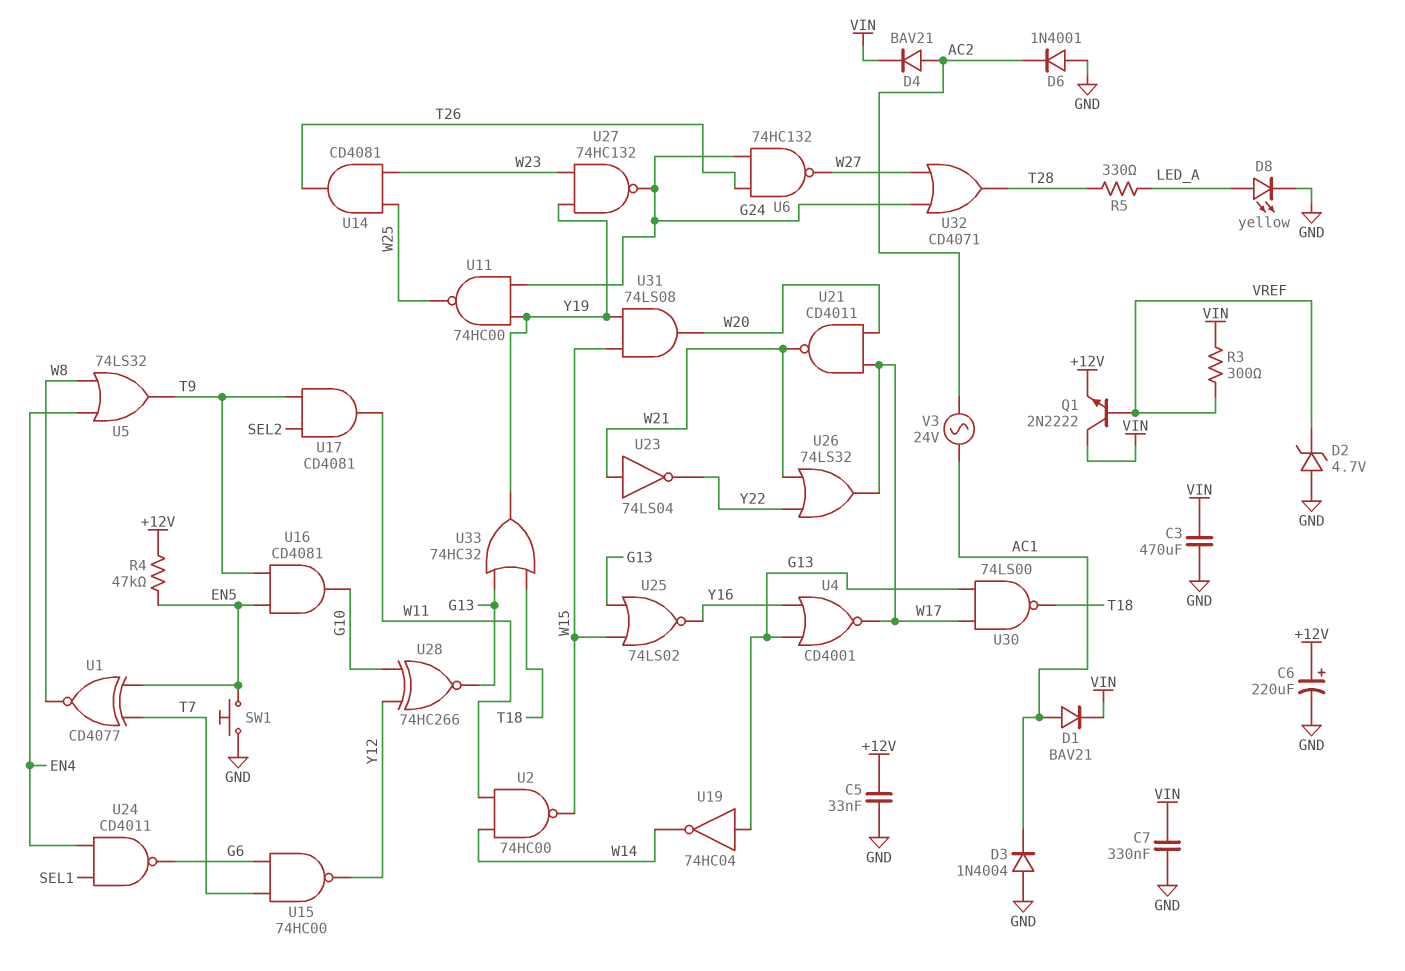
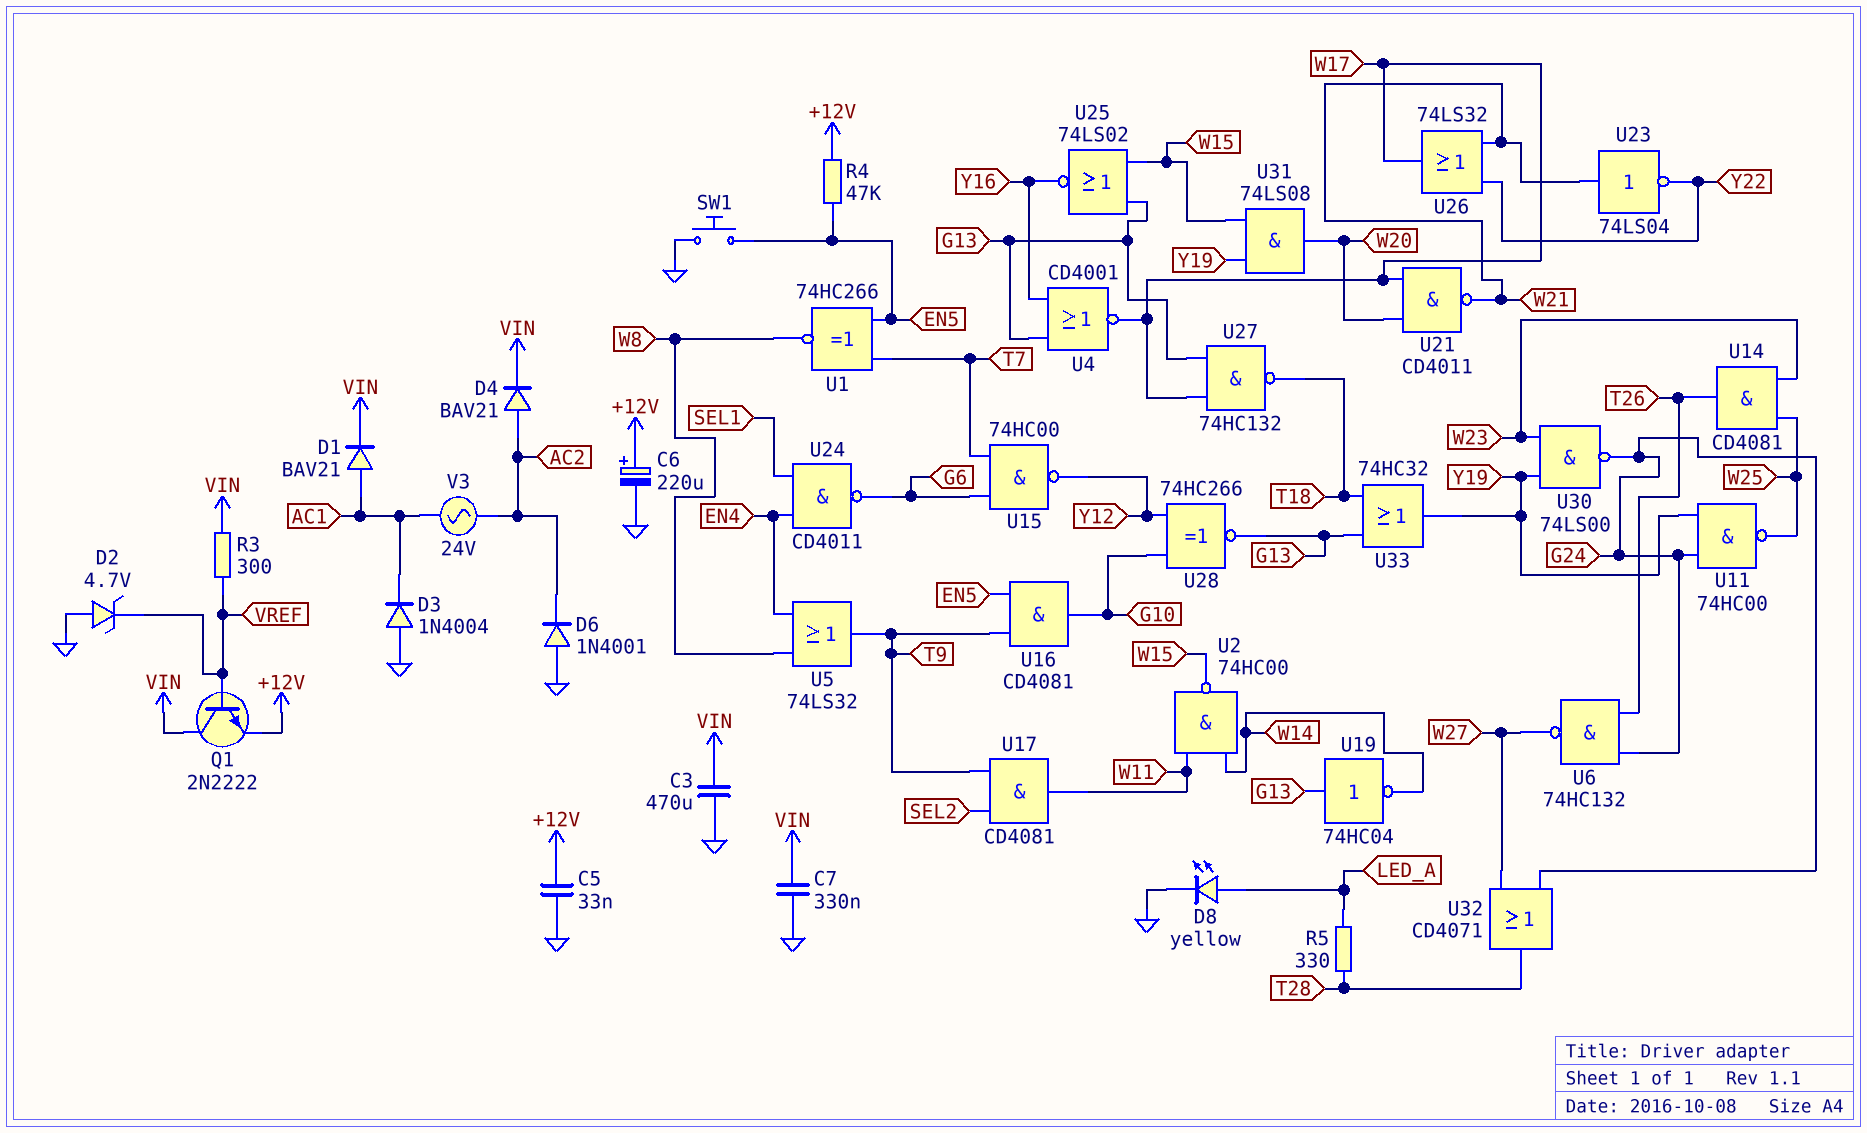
U1: XNOR CD4077 (in EN5, in T7, out W8) -> XNOR 74HC266 (in EN5, in T7, out W8)
U27: NAND 74HC132 (in W23, in Y19, out G24) -> NAND 74HC132 (in G13, in W17, out T18)
U30: NAND 74LS00 (in G13, in W17, out T18) -> NAND 74LS00 (in W23, in Y19, out G24)

